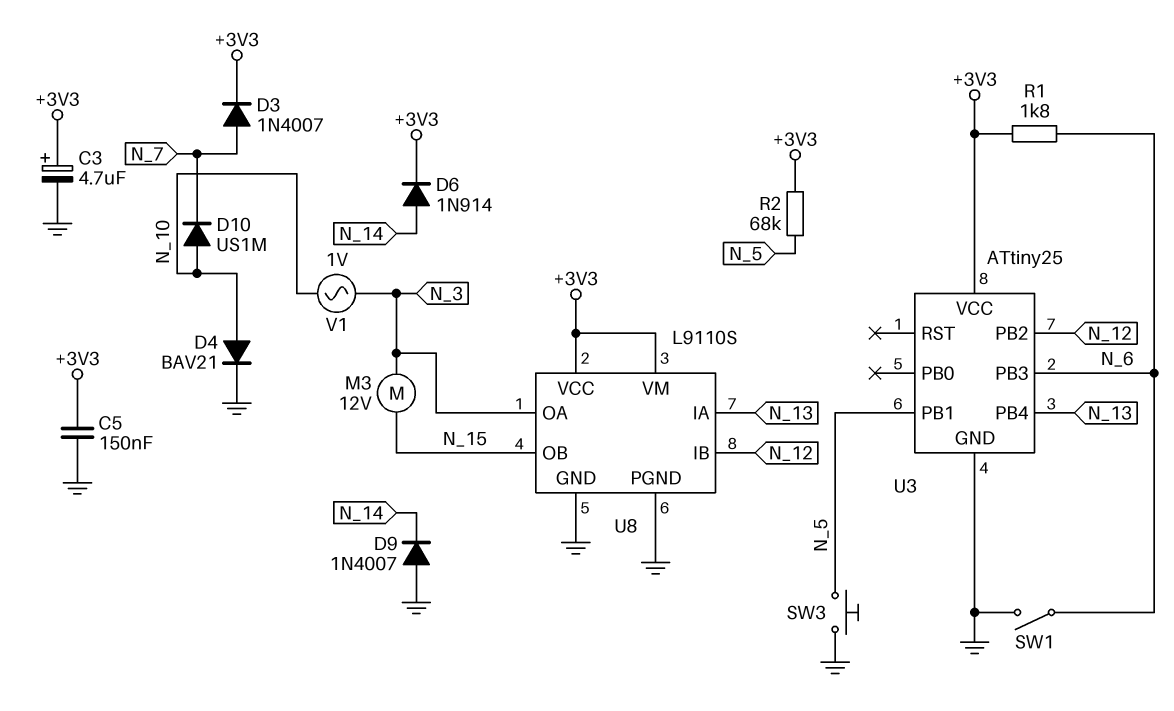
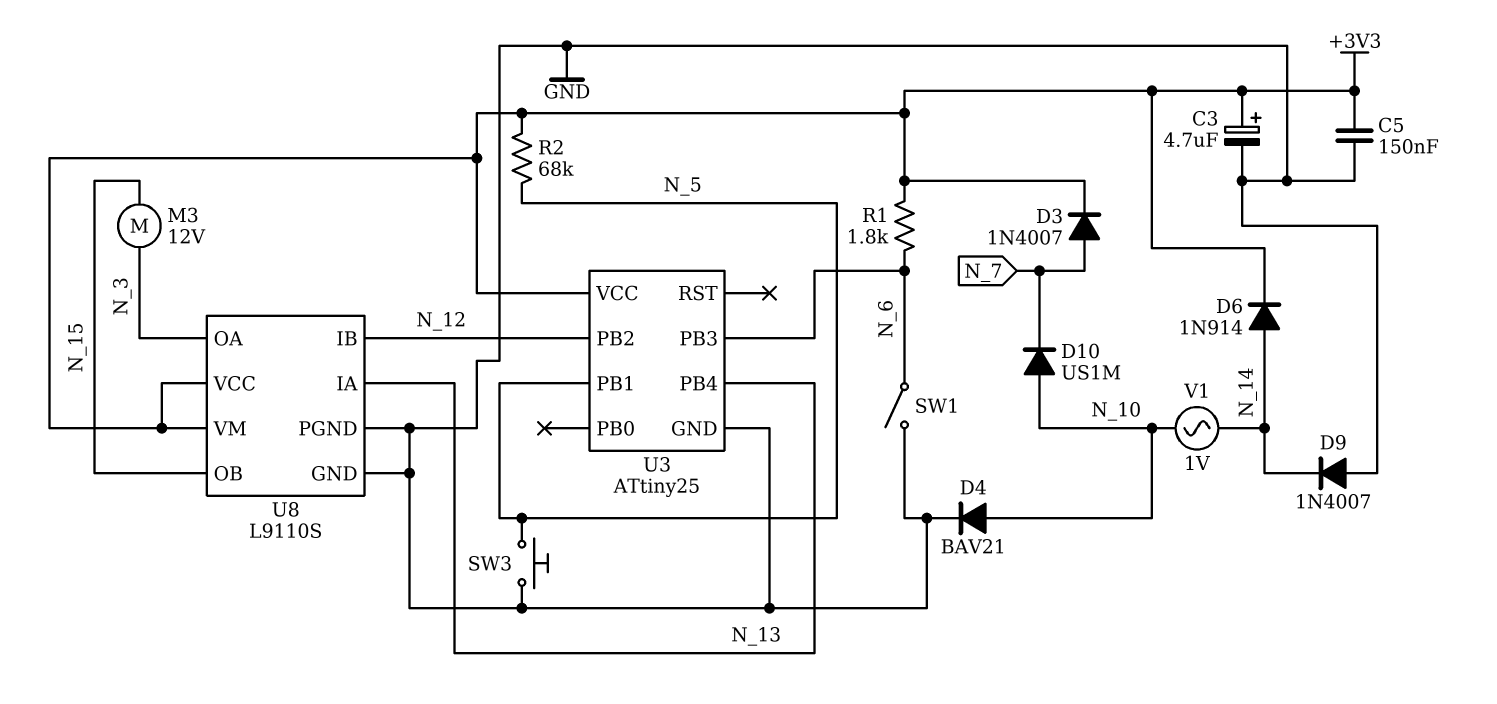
V1: AC 1V (N_3, N_10) -> AC 1V (N_10, N_14)

